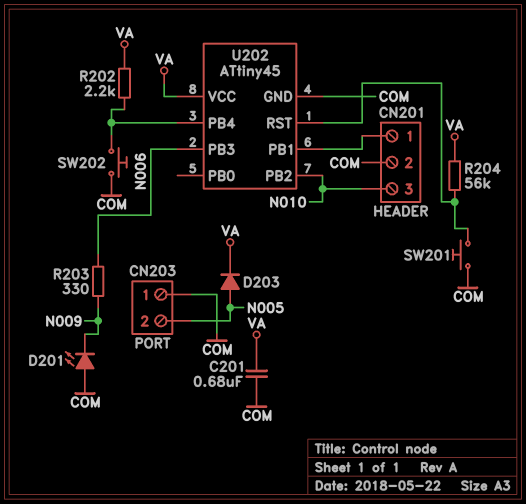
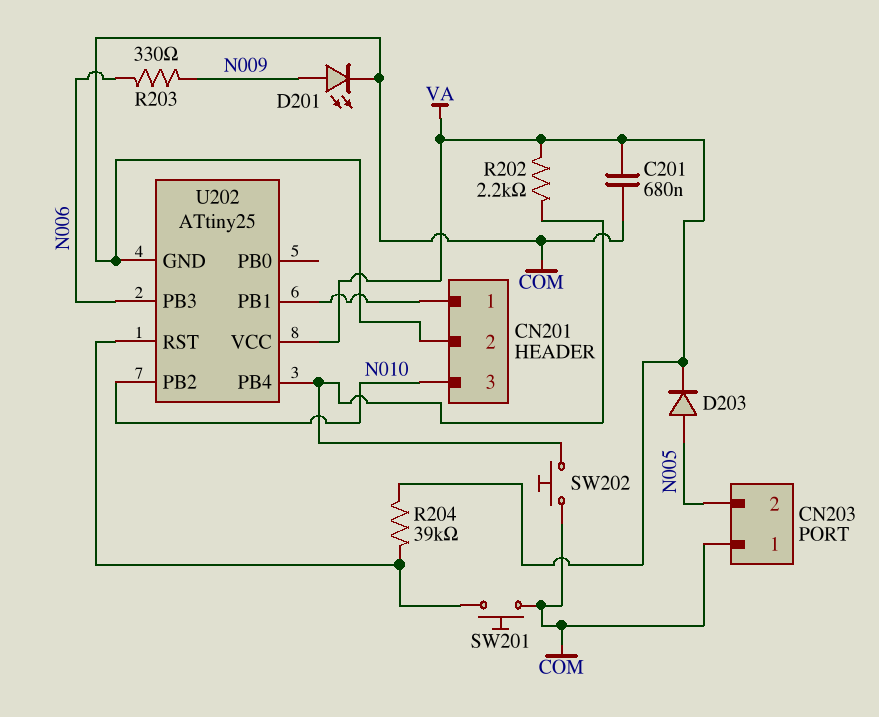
D201: LED (A COM, K N009) -> LED (A N009, K COM)
R204: 56k (U202/RST, VA) -> 39k (U202/RST, VA)
U202: ATtiny45 -> ATtiny25

